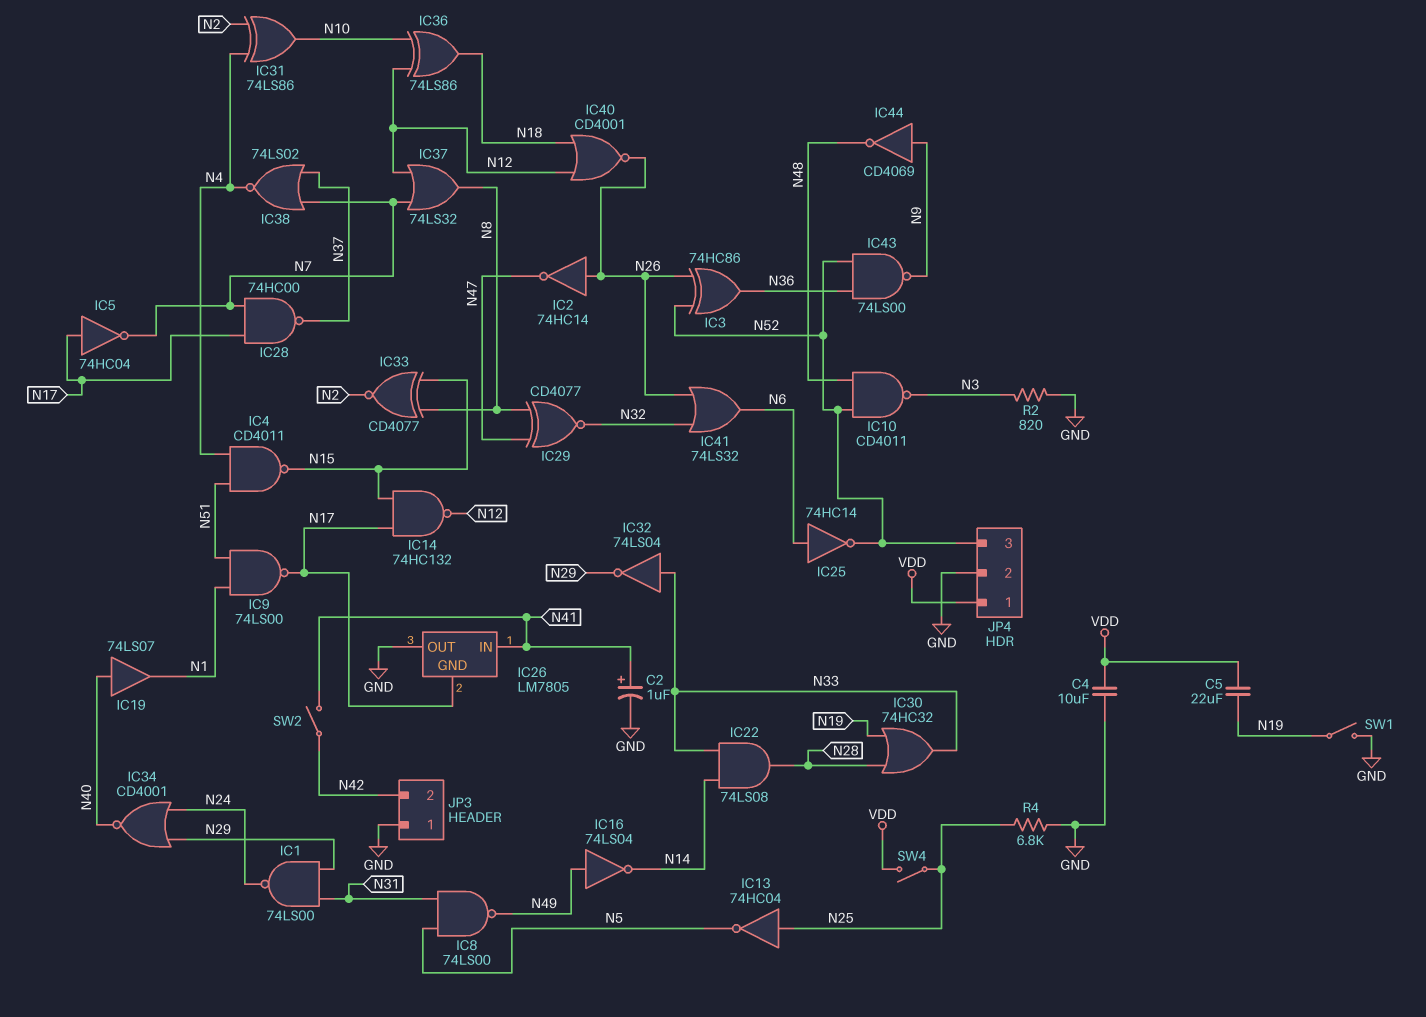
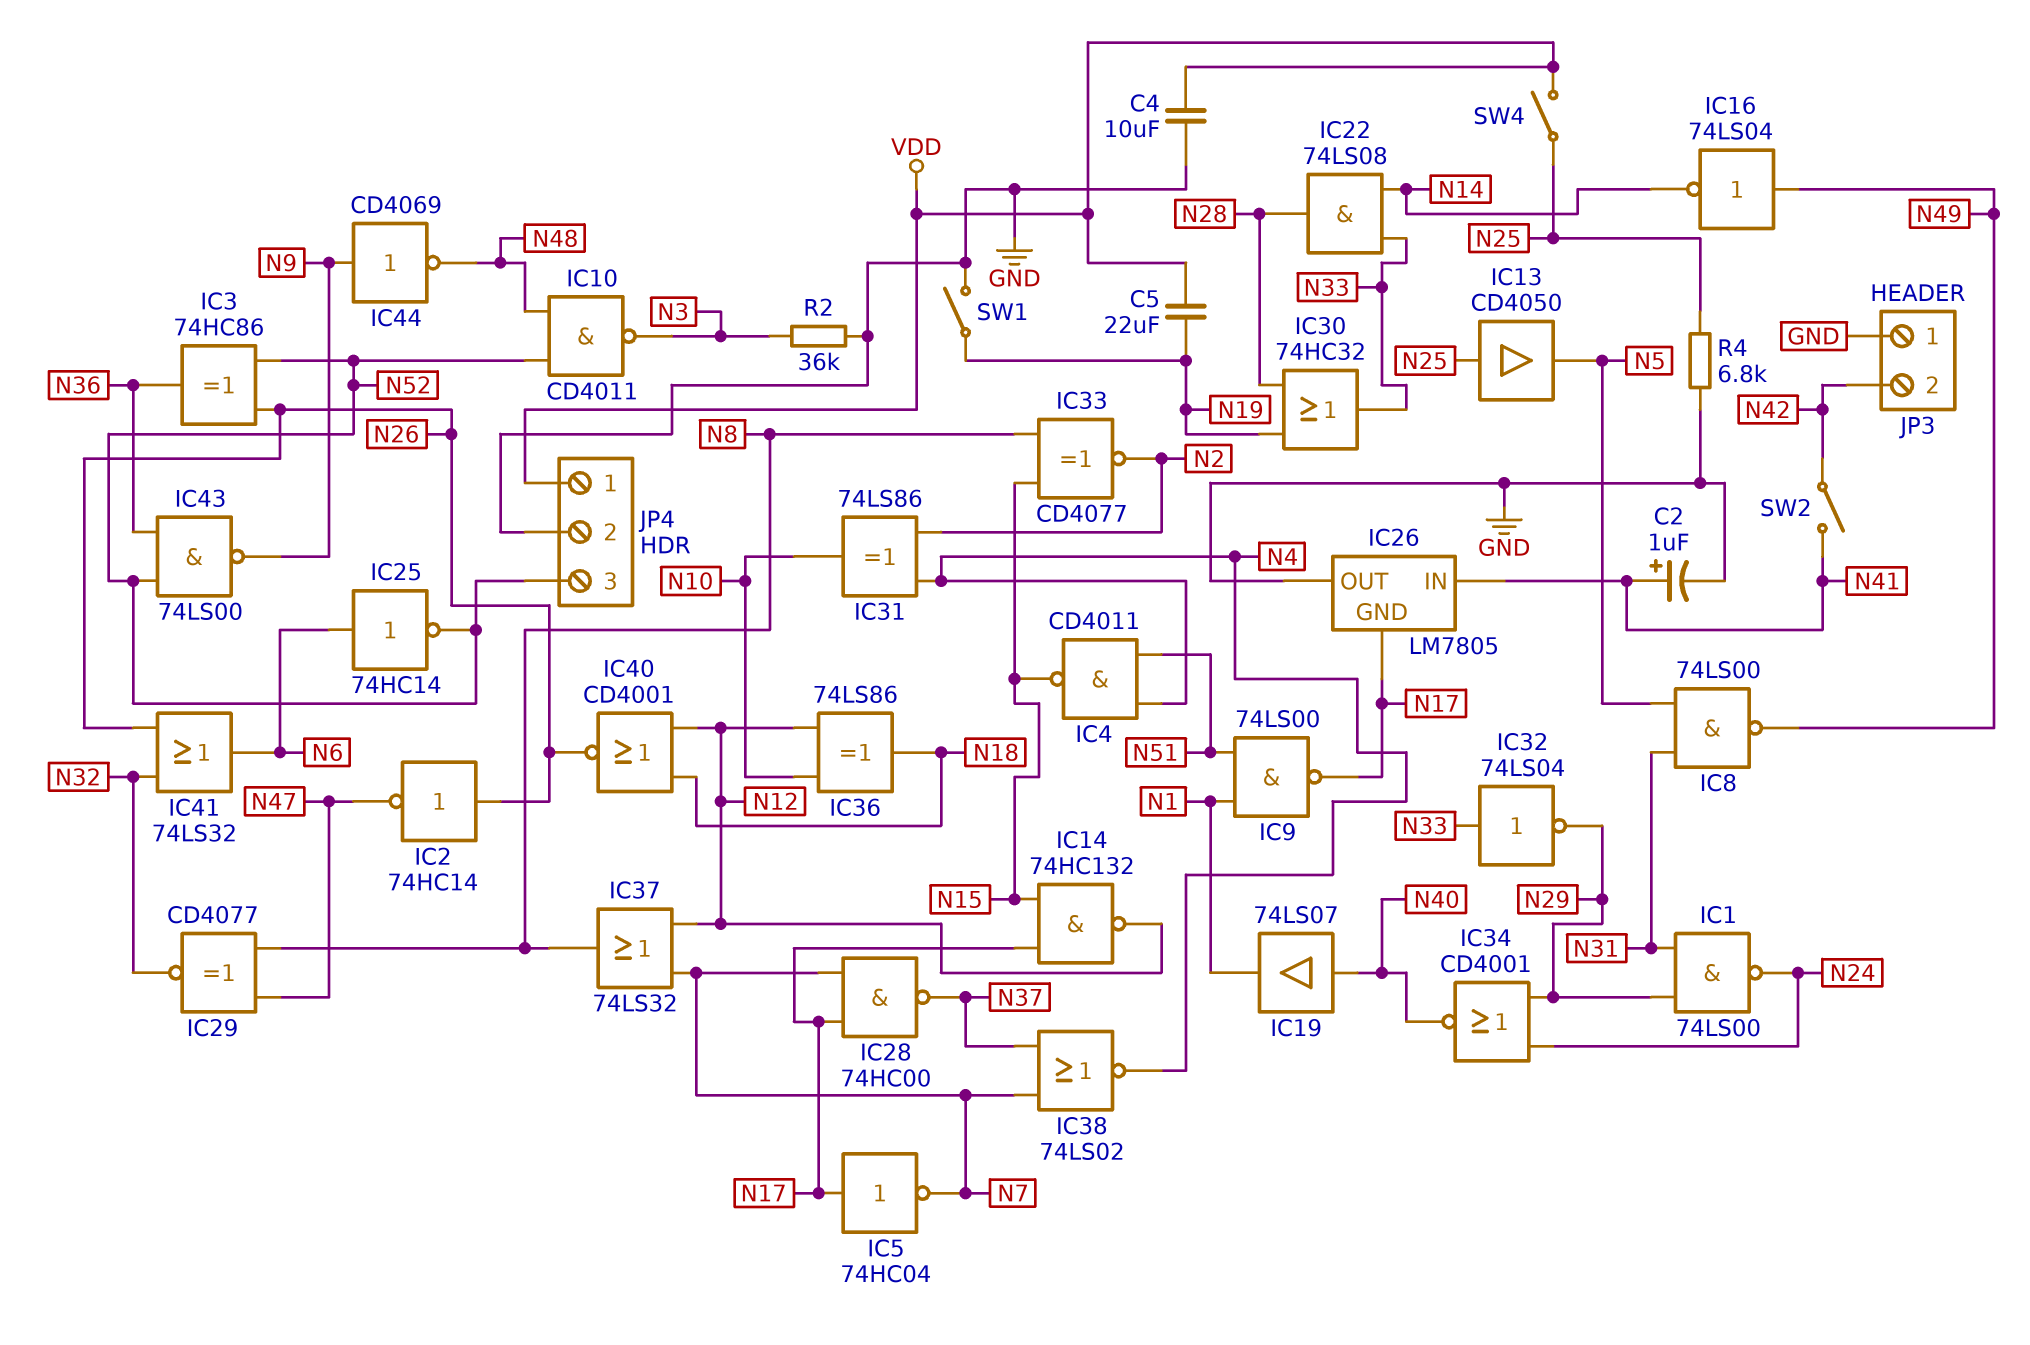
IC13: NOT 74HC04 (in N25, out N5) -> buffer CD4050 (in N25, out N5)
R2: 820 (GND, N3) -> 36k (GND, N3)

